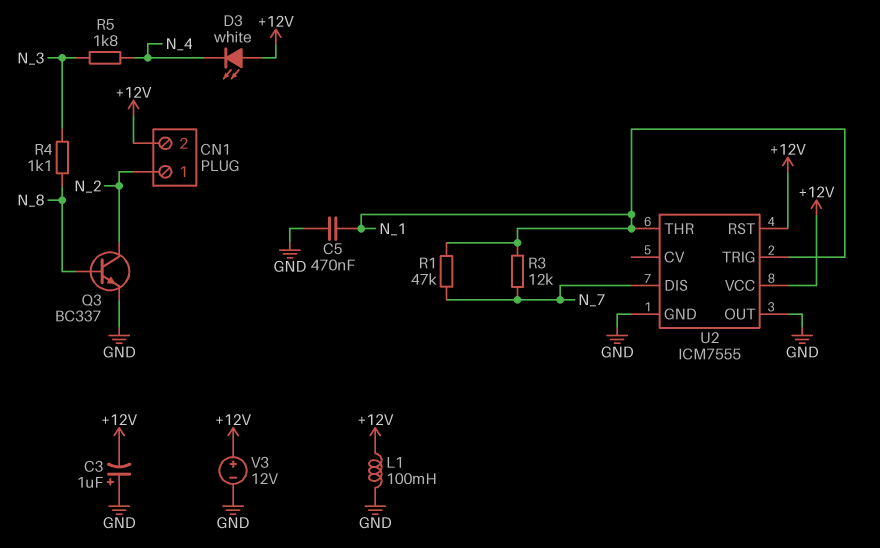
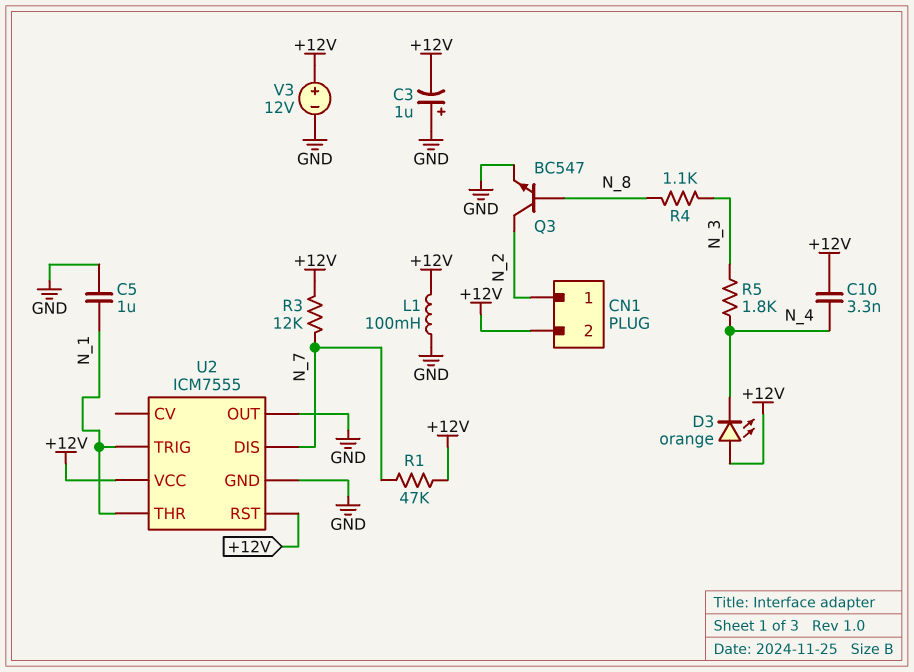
C5: 470nF (GND, N_1) -> 1uF (GND, N_1)
C10: none -> 3.3nF (+12V, N_4)
D3: LED white (A +12V, K N_4) -> LED orange (A +12V, K N_4)
Q3: NPN BC337 (B N_8, C N_2, E GND) -> NPN BC547 (B N_8, C N_2, E GND)
R1: 47k (N_1, N_7) -> 47k (+12V, N_7)
R3: 12k (N_1, N_7) -> 12k (+12V, N_7)

